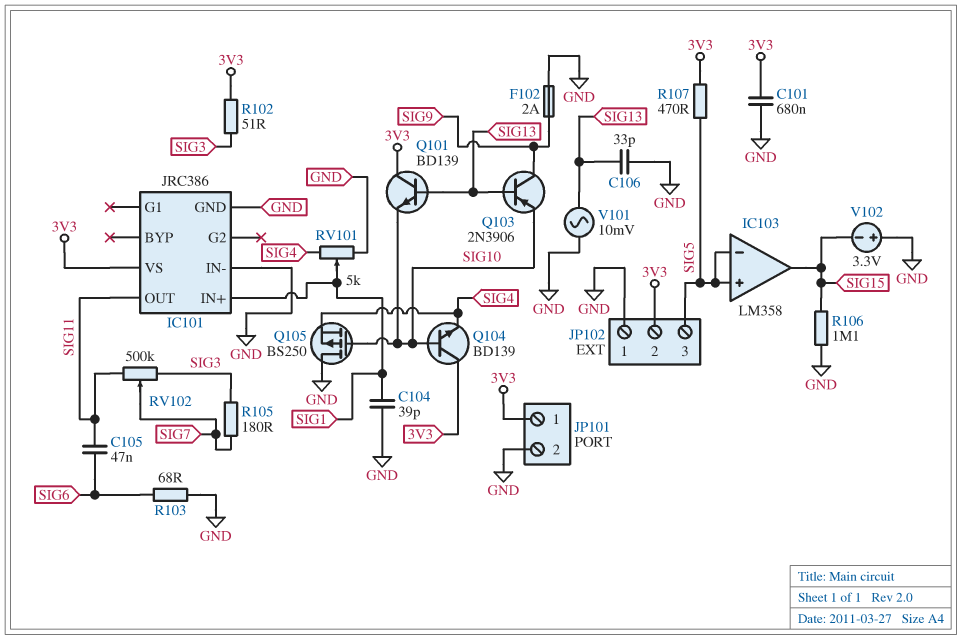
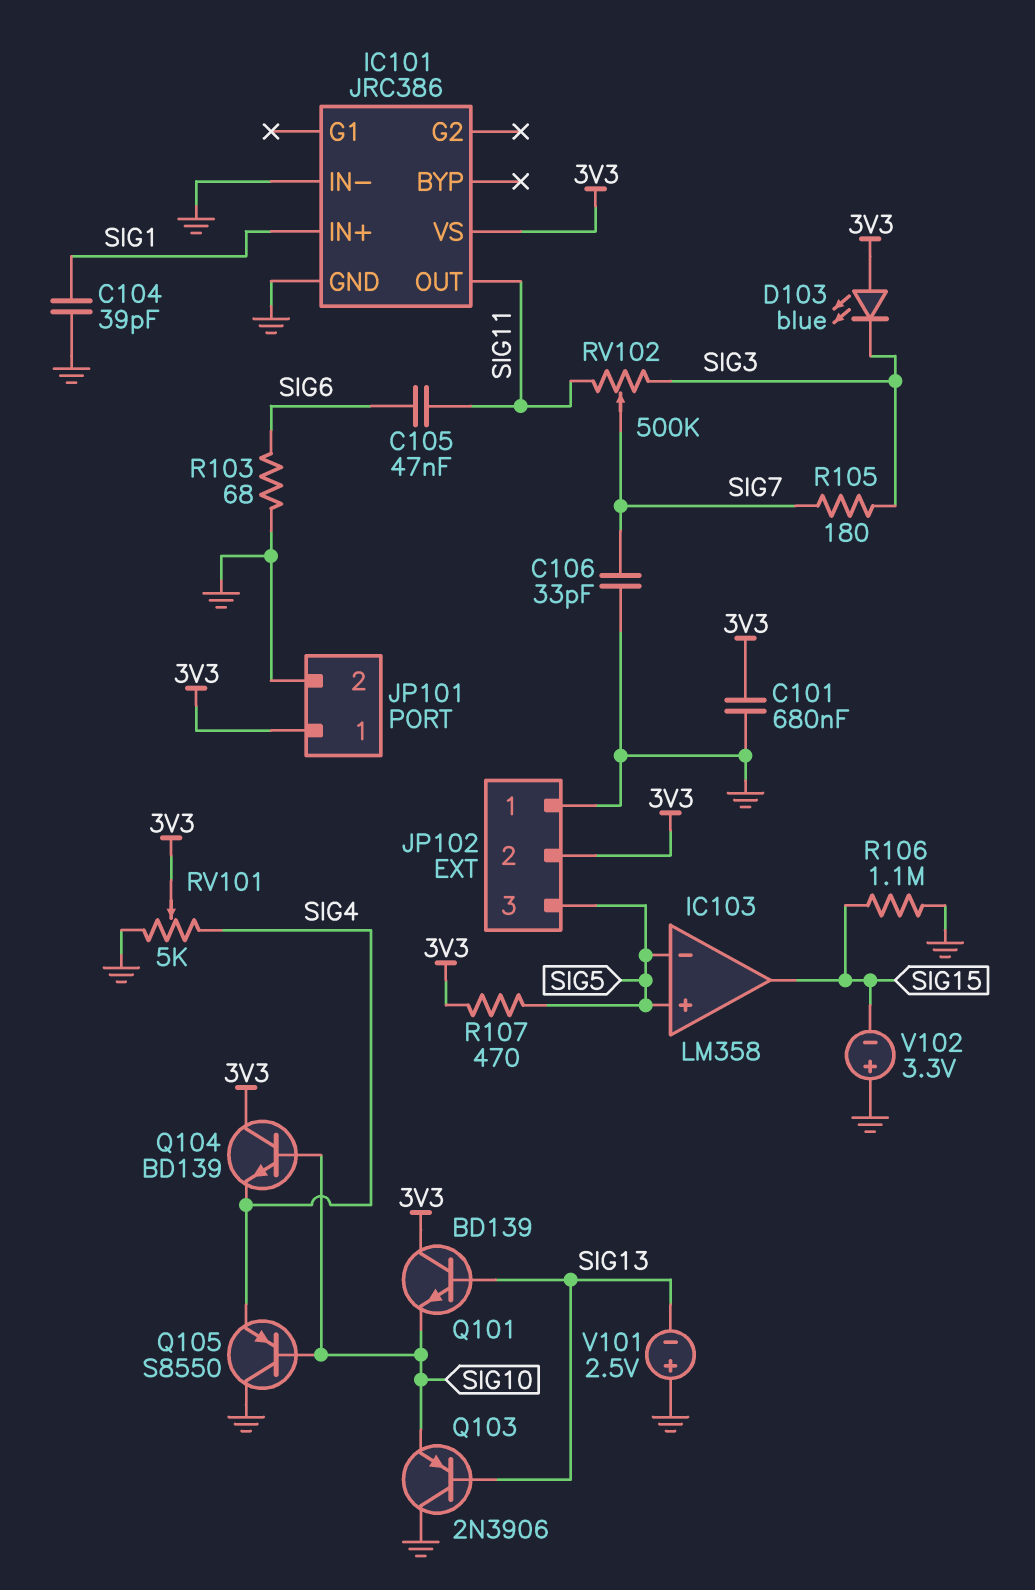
C106: 33pF (GND, SIG13) -> 33pF (GND, SIG7)
D103: none -> LED blue (A 3V3, K SIG3)
F102: 2A (GND, SIG9) -> none
Q103: PNP 2N3906 (B SIG13, C SIG9, E SIG10) -> PNP 2N3906 (B SIG13, C GND, E SIG10)
Q105: PMOS BS250 (G SIG10, D GND, S SIG4) -> PNP S8550 (B SIG10, C GND, E SIG4)
R102: 51 (3V3, SIG3) -> none
RV101: 5k (GND, SIG4, wiper SIG1) -> 5k (GND, SIG4, wiper 3V3)
V101: AC 10mV (GND, SIG13) -> 2.5V (plus GND, minus SIG13)

